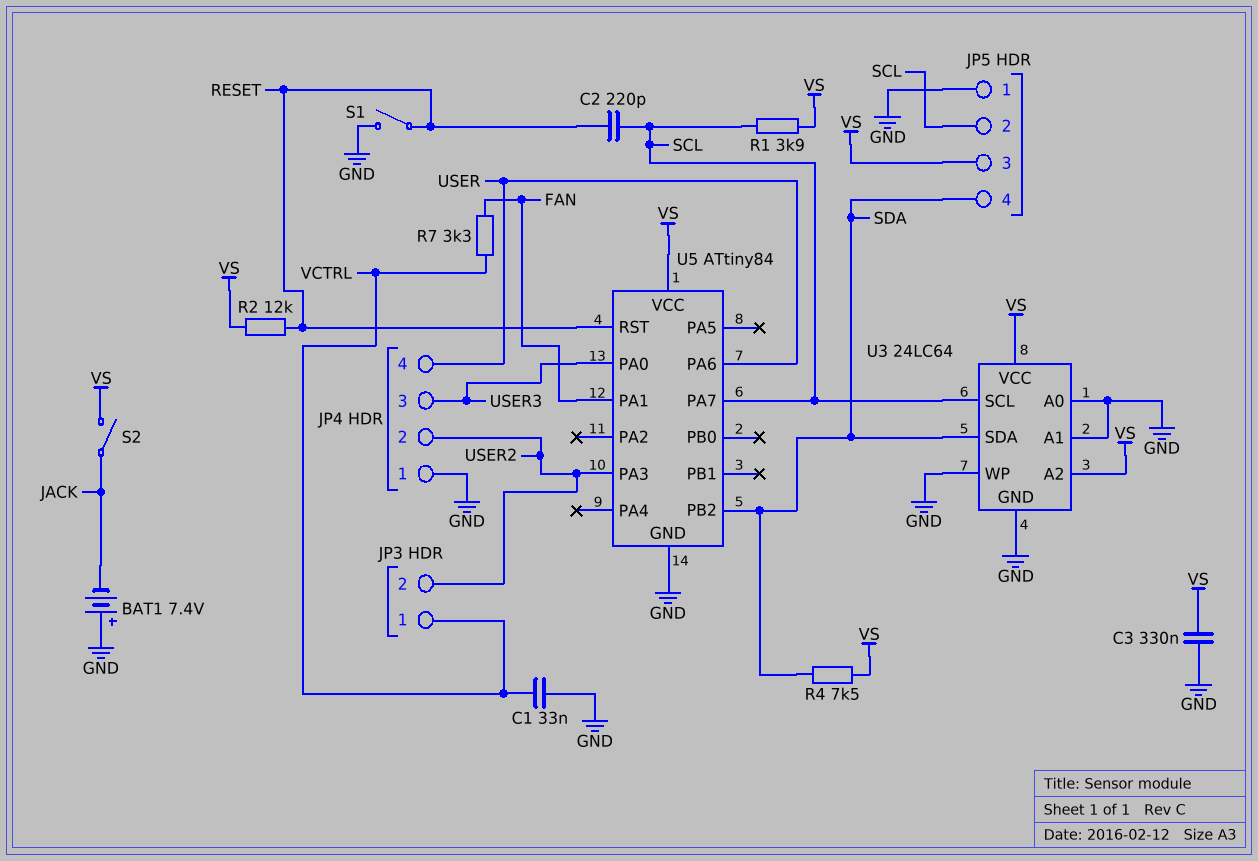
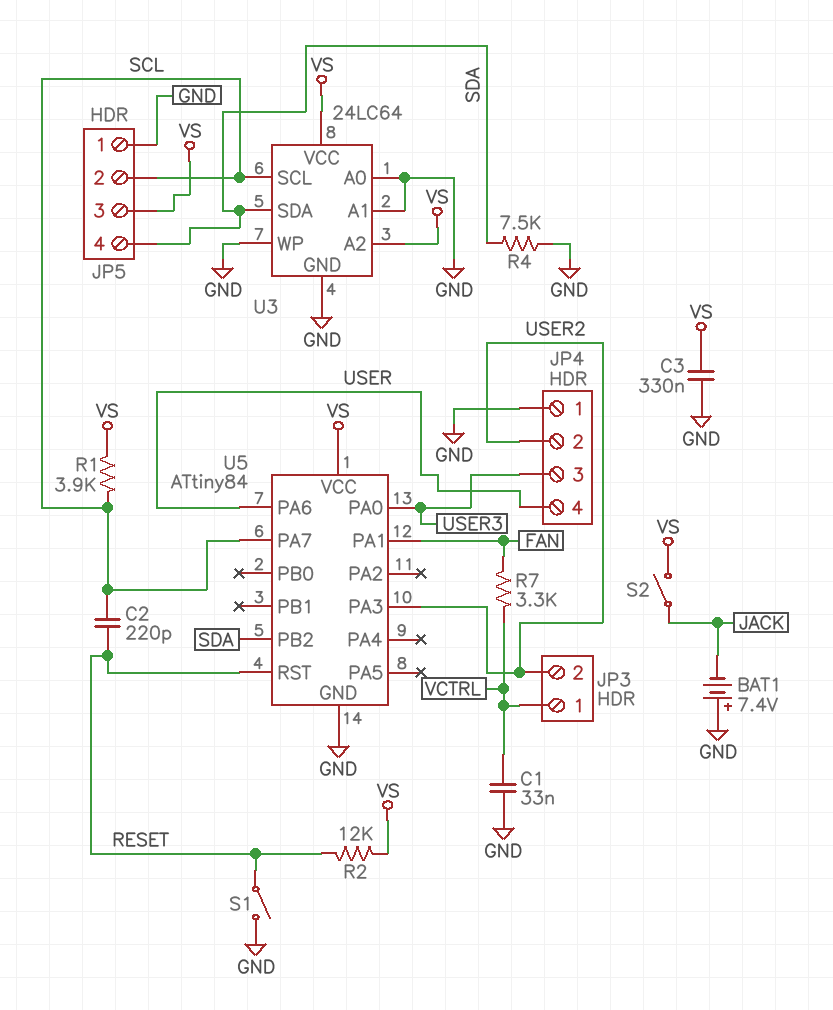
R4: 7.5k (SDA, VS) -> 7.5k (GND, SDA)

